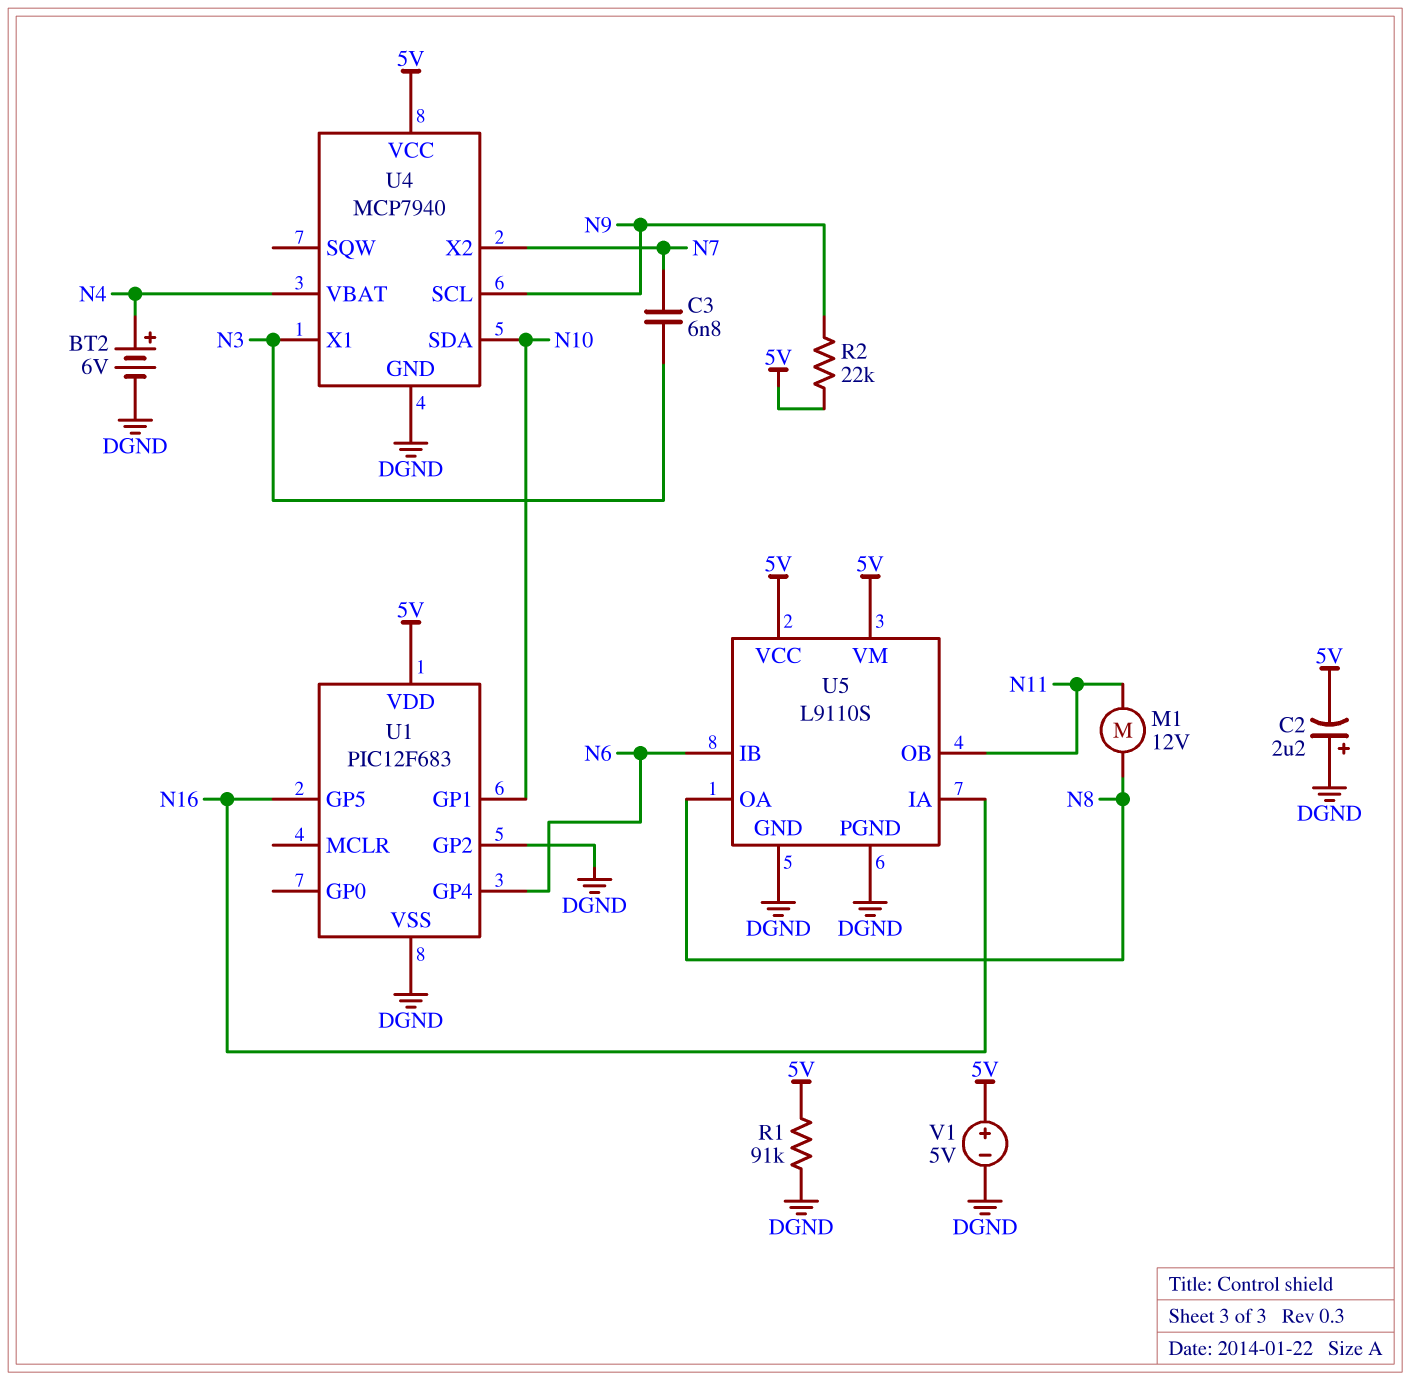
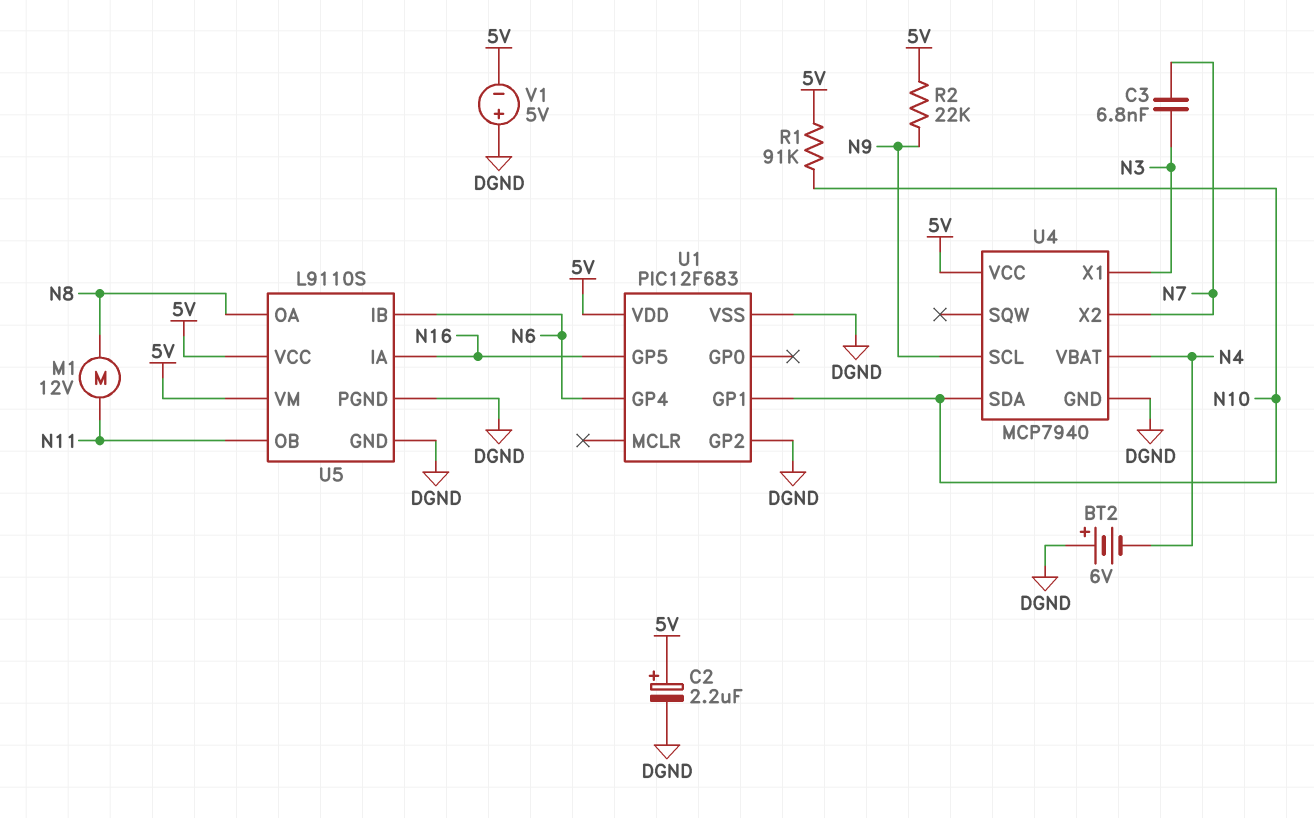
BT2: 6V (plus N4, minus DGND) -> 6V (plus DGND, minus N4)
C2: 2.2uF (plus DGND, minus 5V) -> 2.2uF (plus 5V, minus DGND)
R1: 91k (5V, DGND) -> 91k (5V, N10)
V1: 5V (plus 5V, minus DGND) -> 5V (plus DGND, minus 5V)

